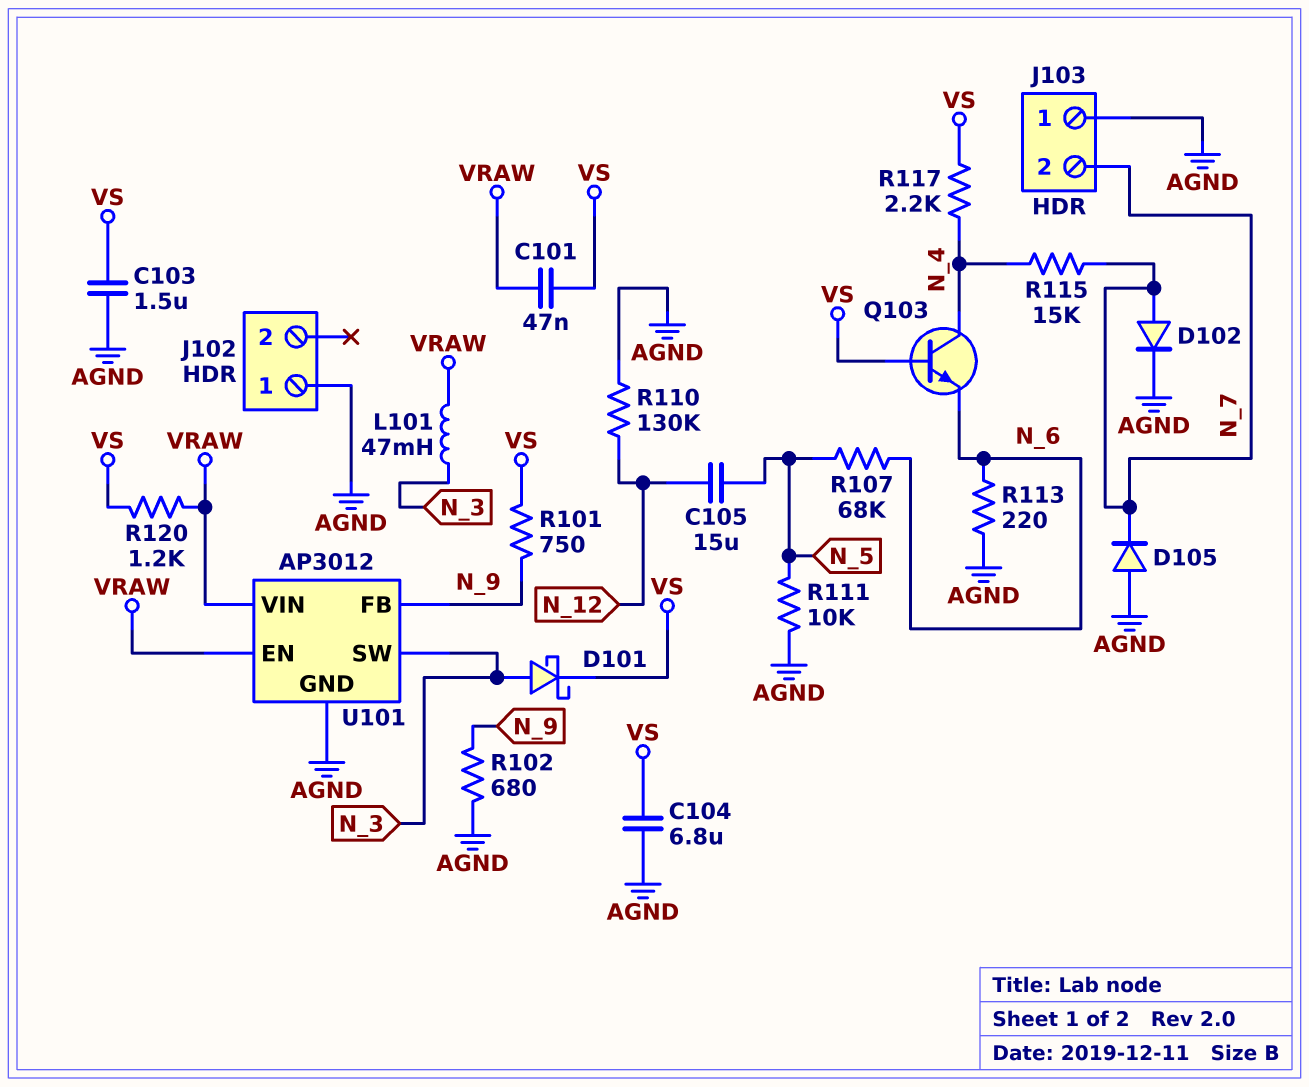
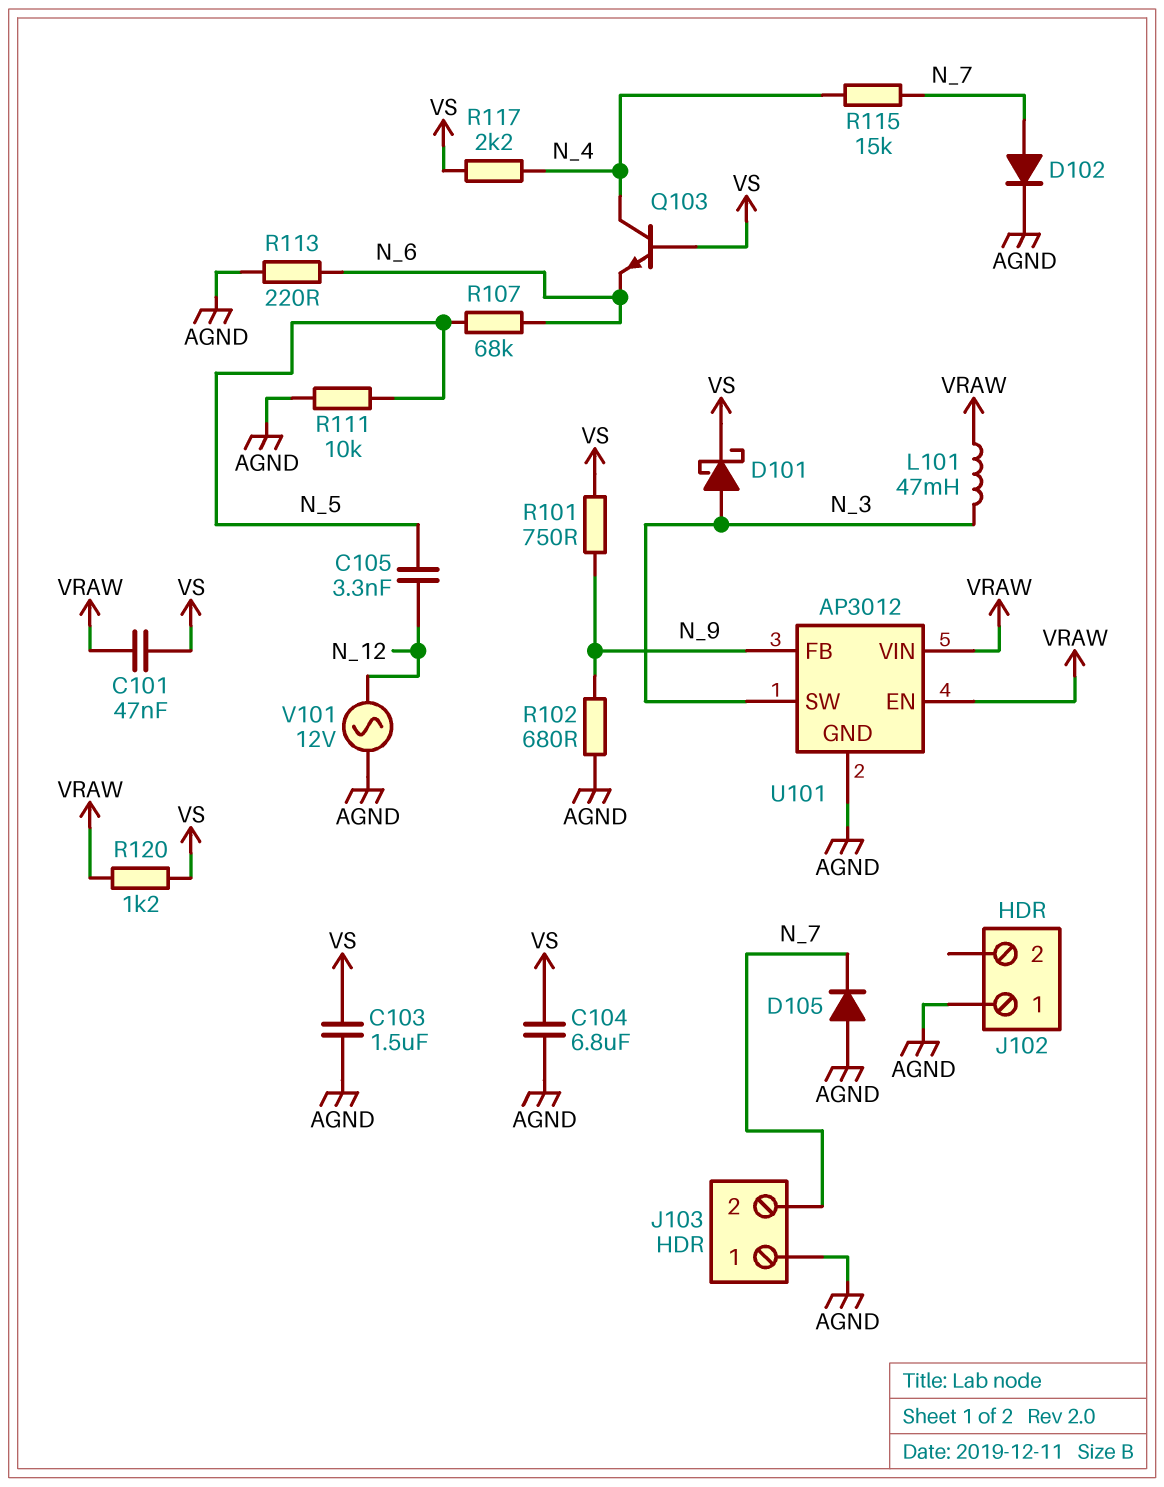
C105: 15uF (N_5, N_12) -> 3.3nF (N_5, N_12)
R110: 130k (AGND, N_12) -> none
V101: none -> AC 12V (AGND, N_12)

